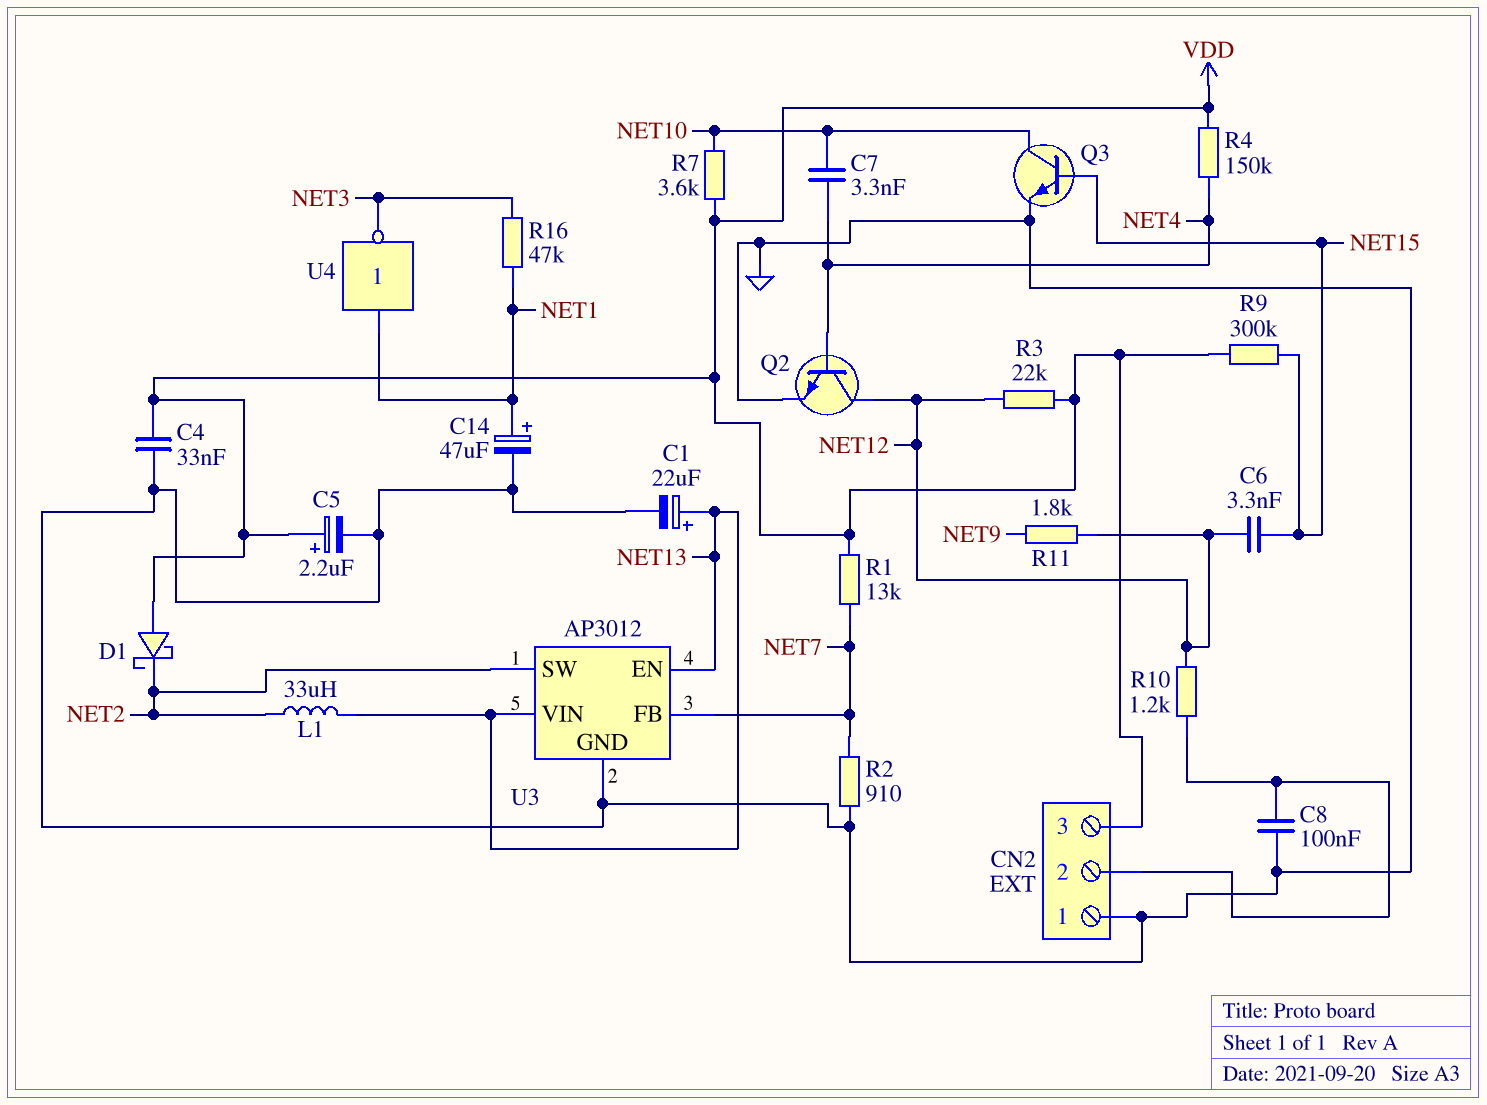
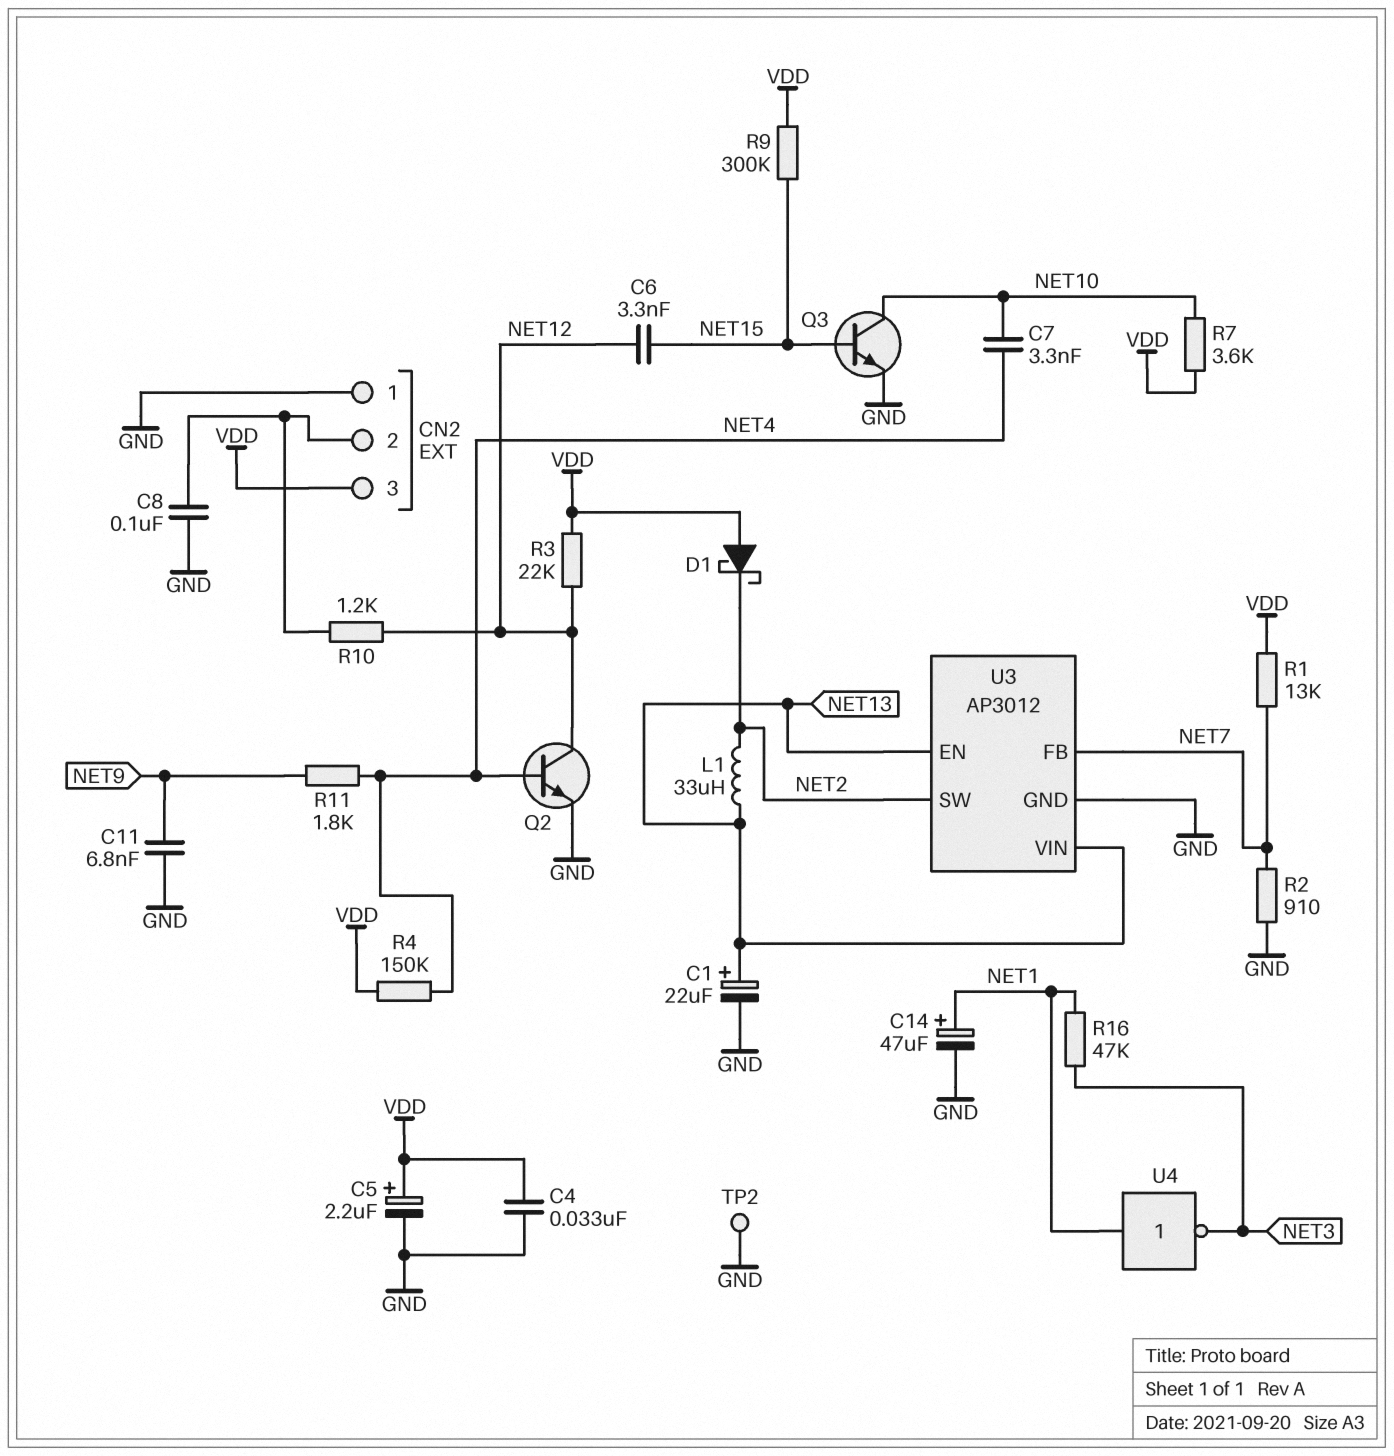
C11: none -> 6.8nF (GND, NET9)
R11: 1.8k (NET9, NET12) -> 1.8k (NET4, NET9)
TP2: none -> test point (GND)

